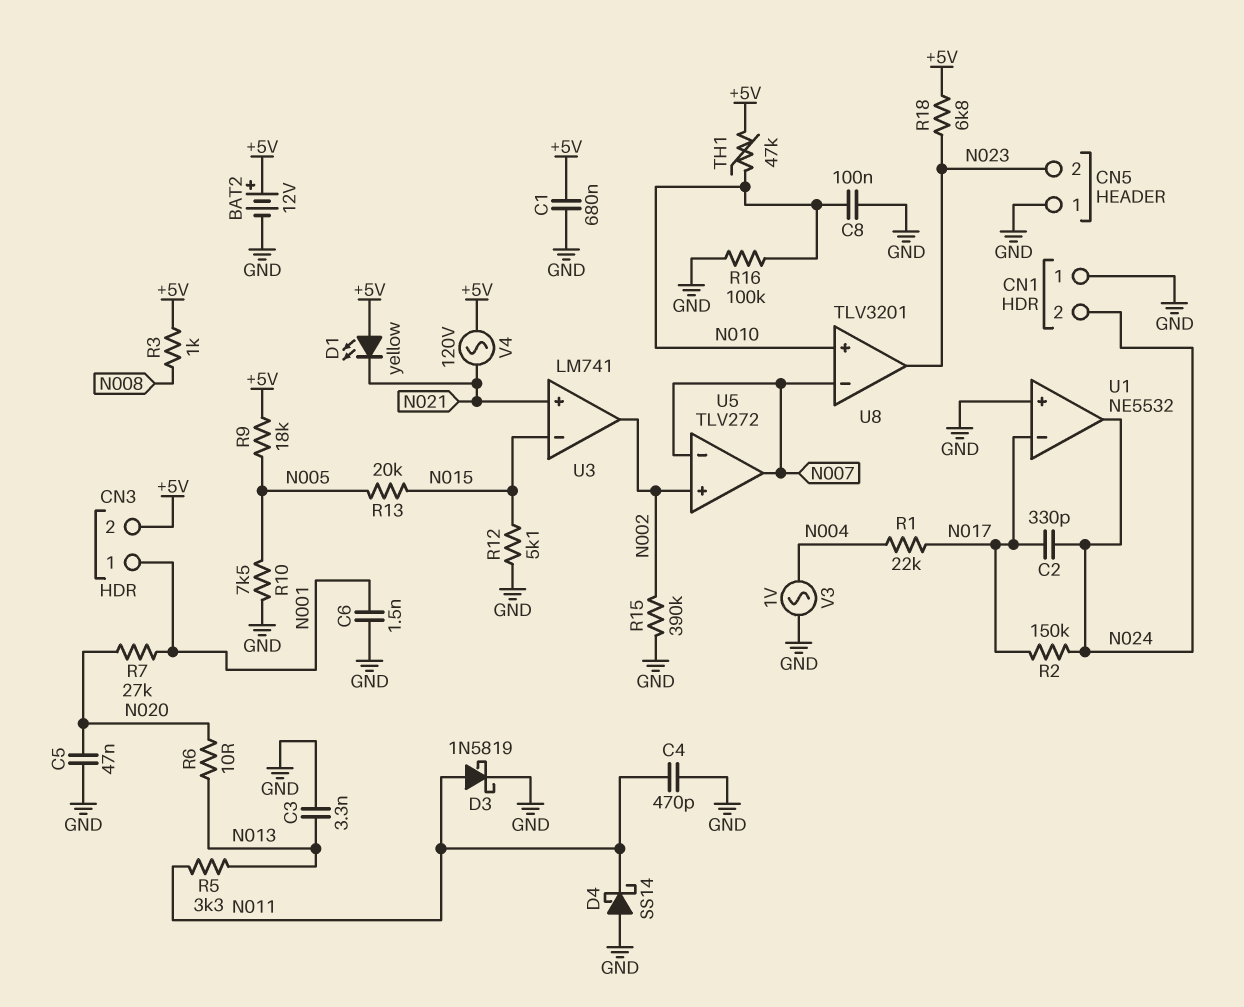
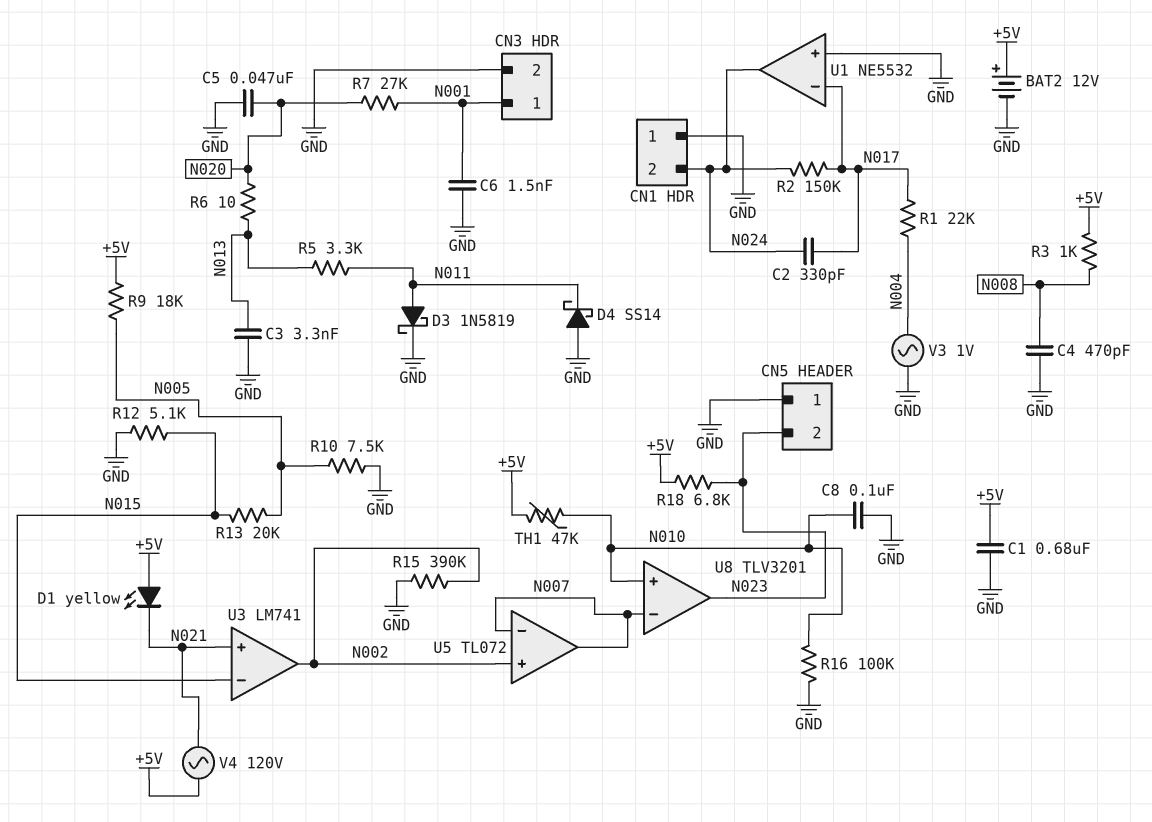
C4: 470pF (GND, N011) -> 470pF (GND, N008)
CN3 pin 2: +5V -> GND
U5: TLV272 -> TL072

